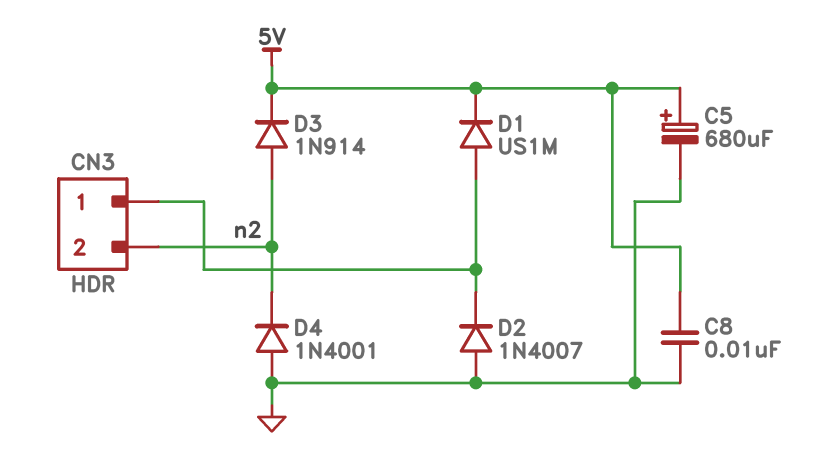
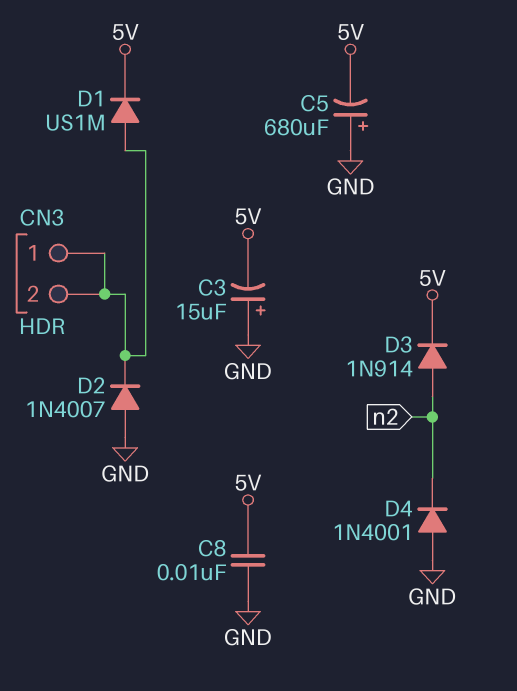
C3: none -> 15uF (plus GND, minus 5V)
C5: 680uF (plus 5V, minus GND) -> 680uF (plus GND, minus 5V)
CN3 pin 2: n2 -> CN3/1

